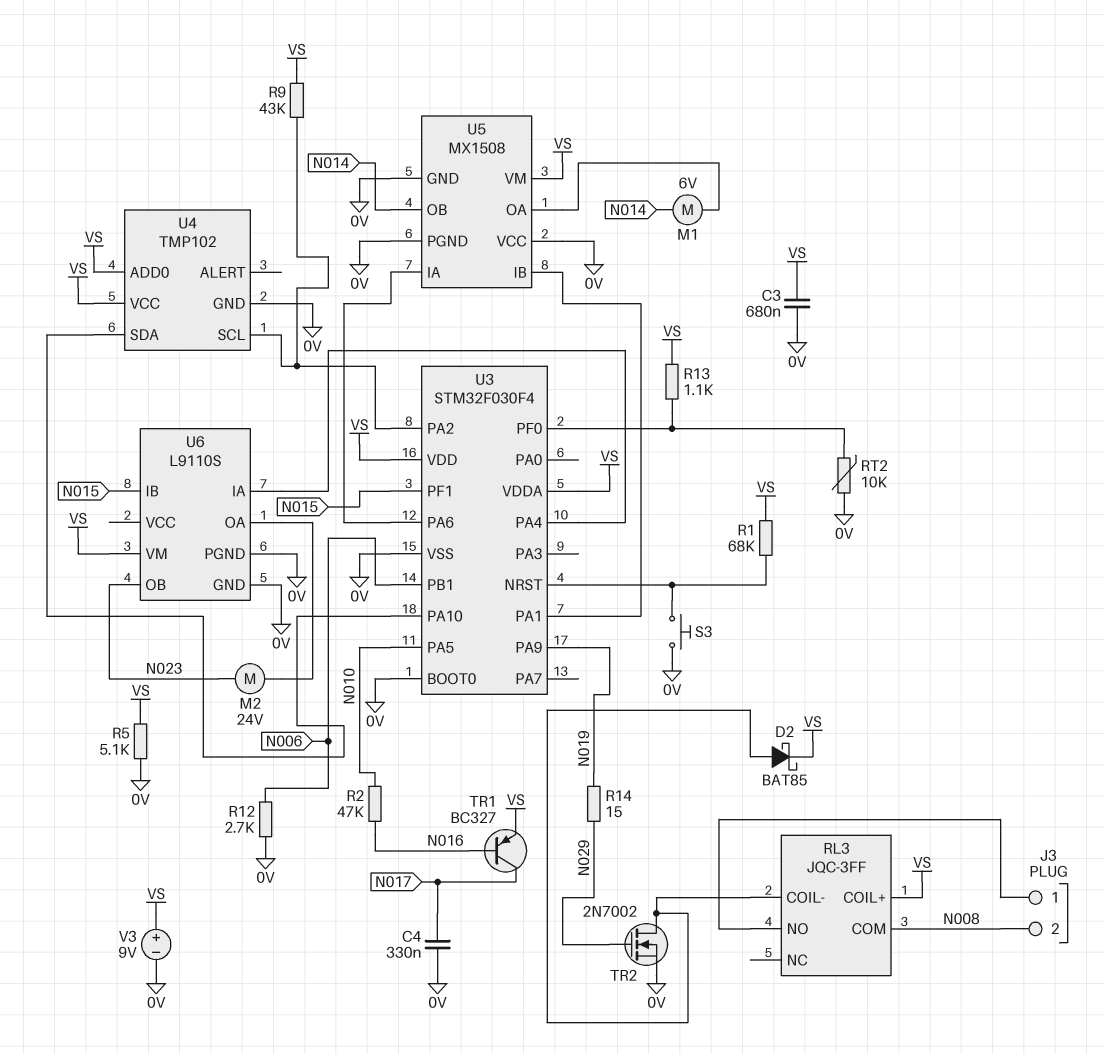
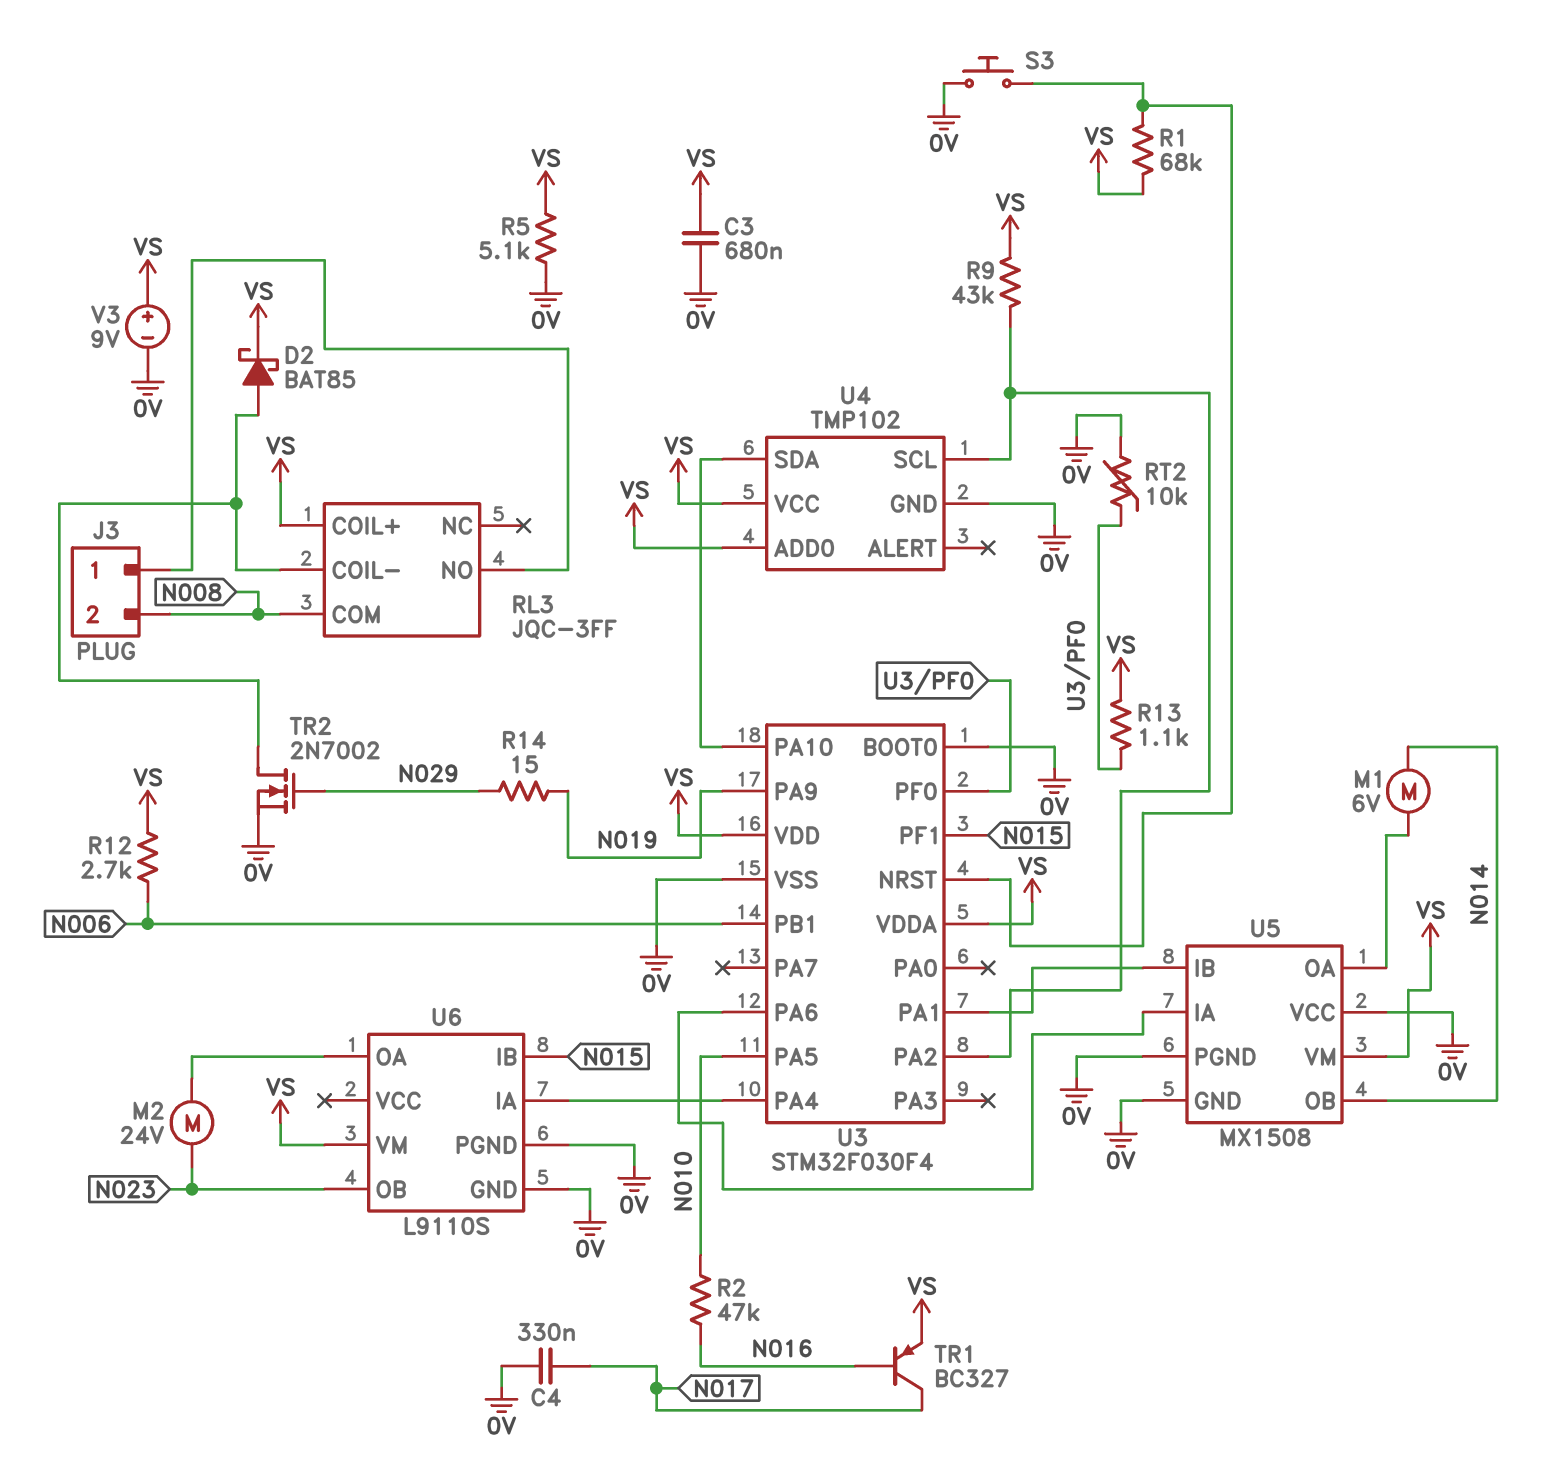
R12: 2.7k (0V, N006) -> 2.7k (N006, VS)

